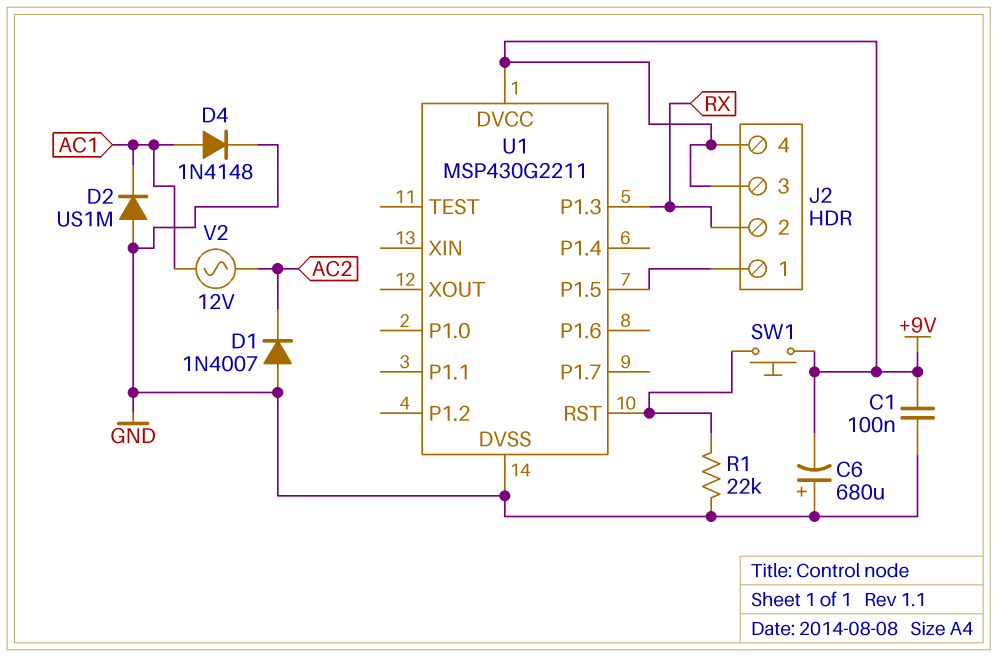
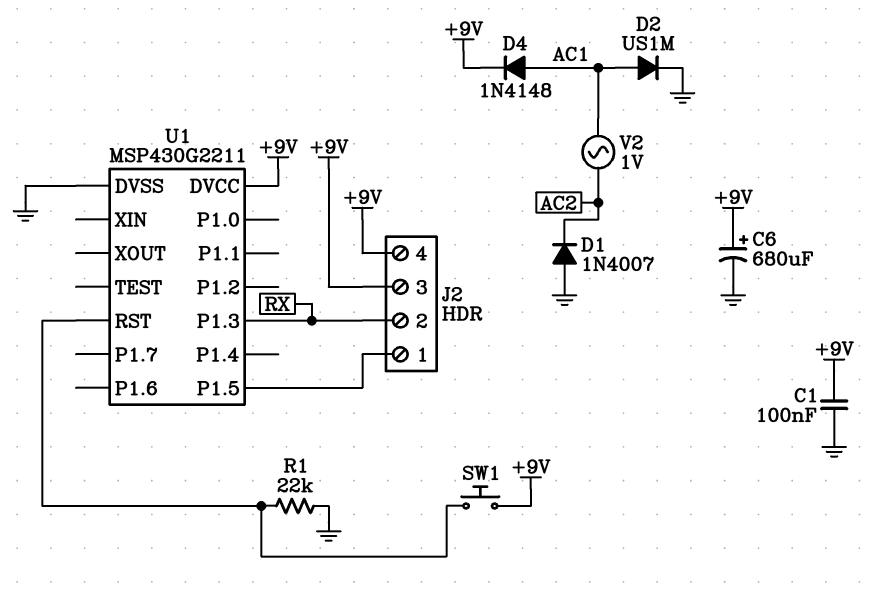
C6: 680uF (plus GND, minus +9V) -> 680uF (plus +9V, minus GND)
D2: diode US1M (A GND, K AC1) -> diode US1M (A AC1, K GND)
D4: diode 1N4148 (A AC1, K GND) -> diode 1N4148 (A AC1, K +9V)
V2: AC 12V (AC1, AC2) -> AC 1V (AC1, AC2)

